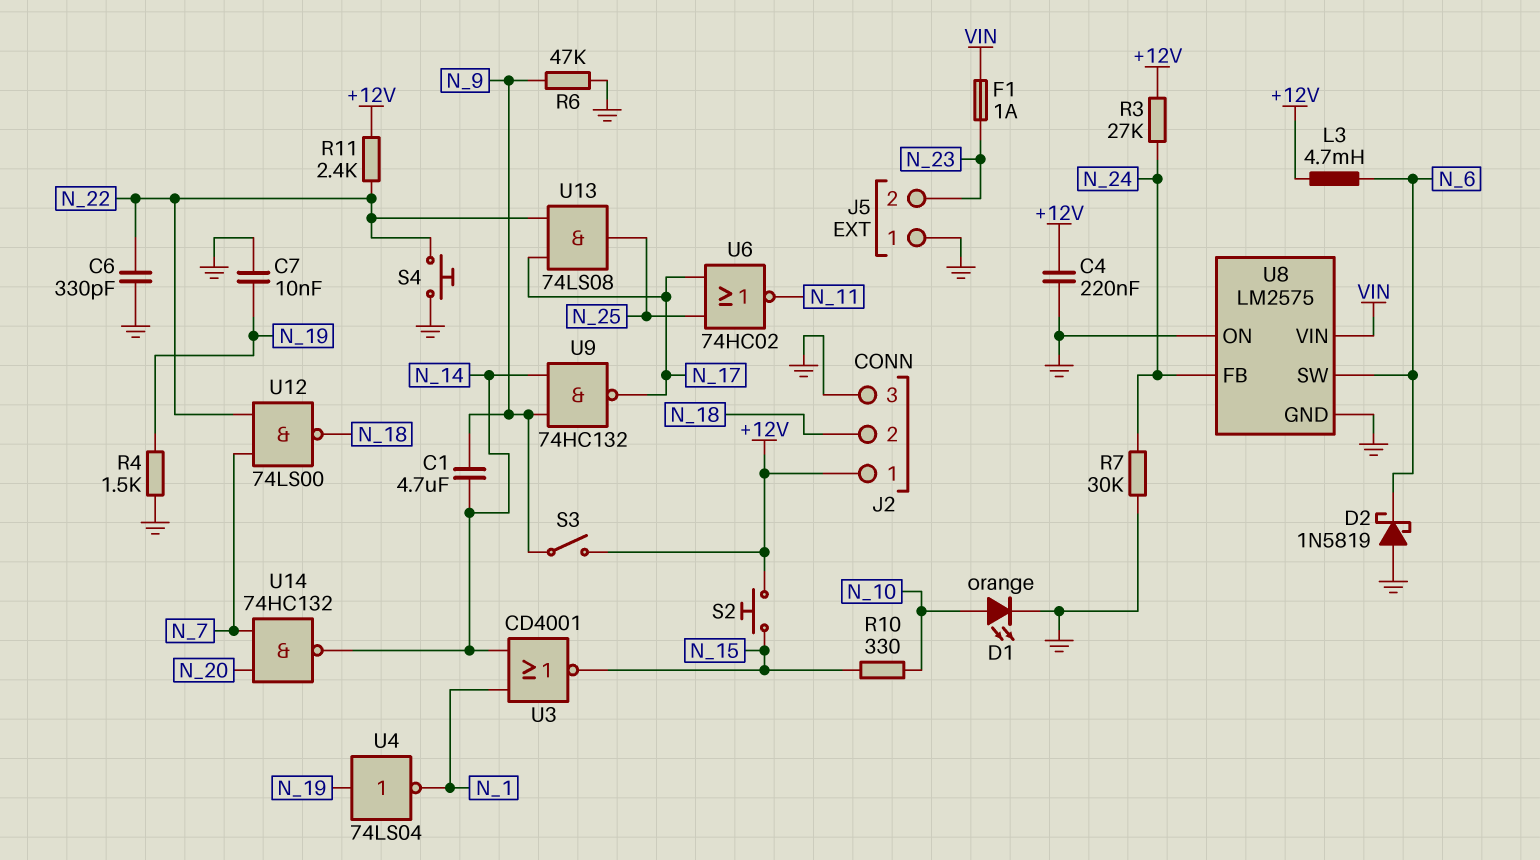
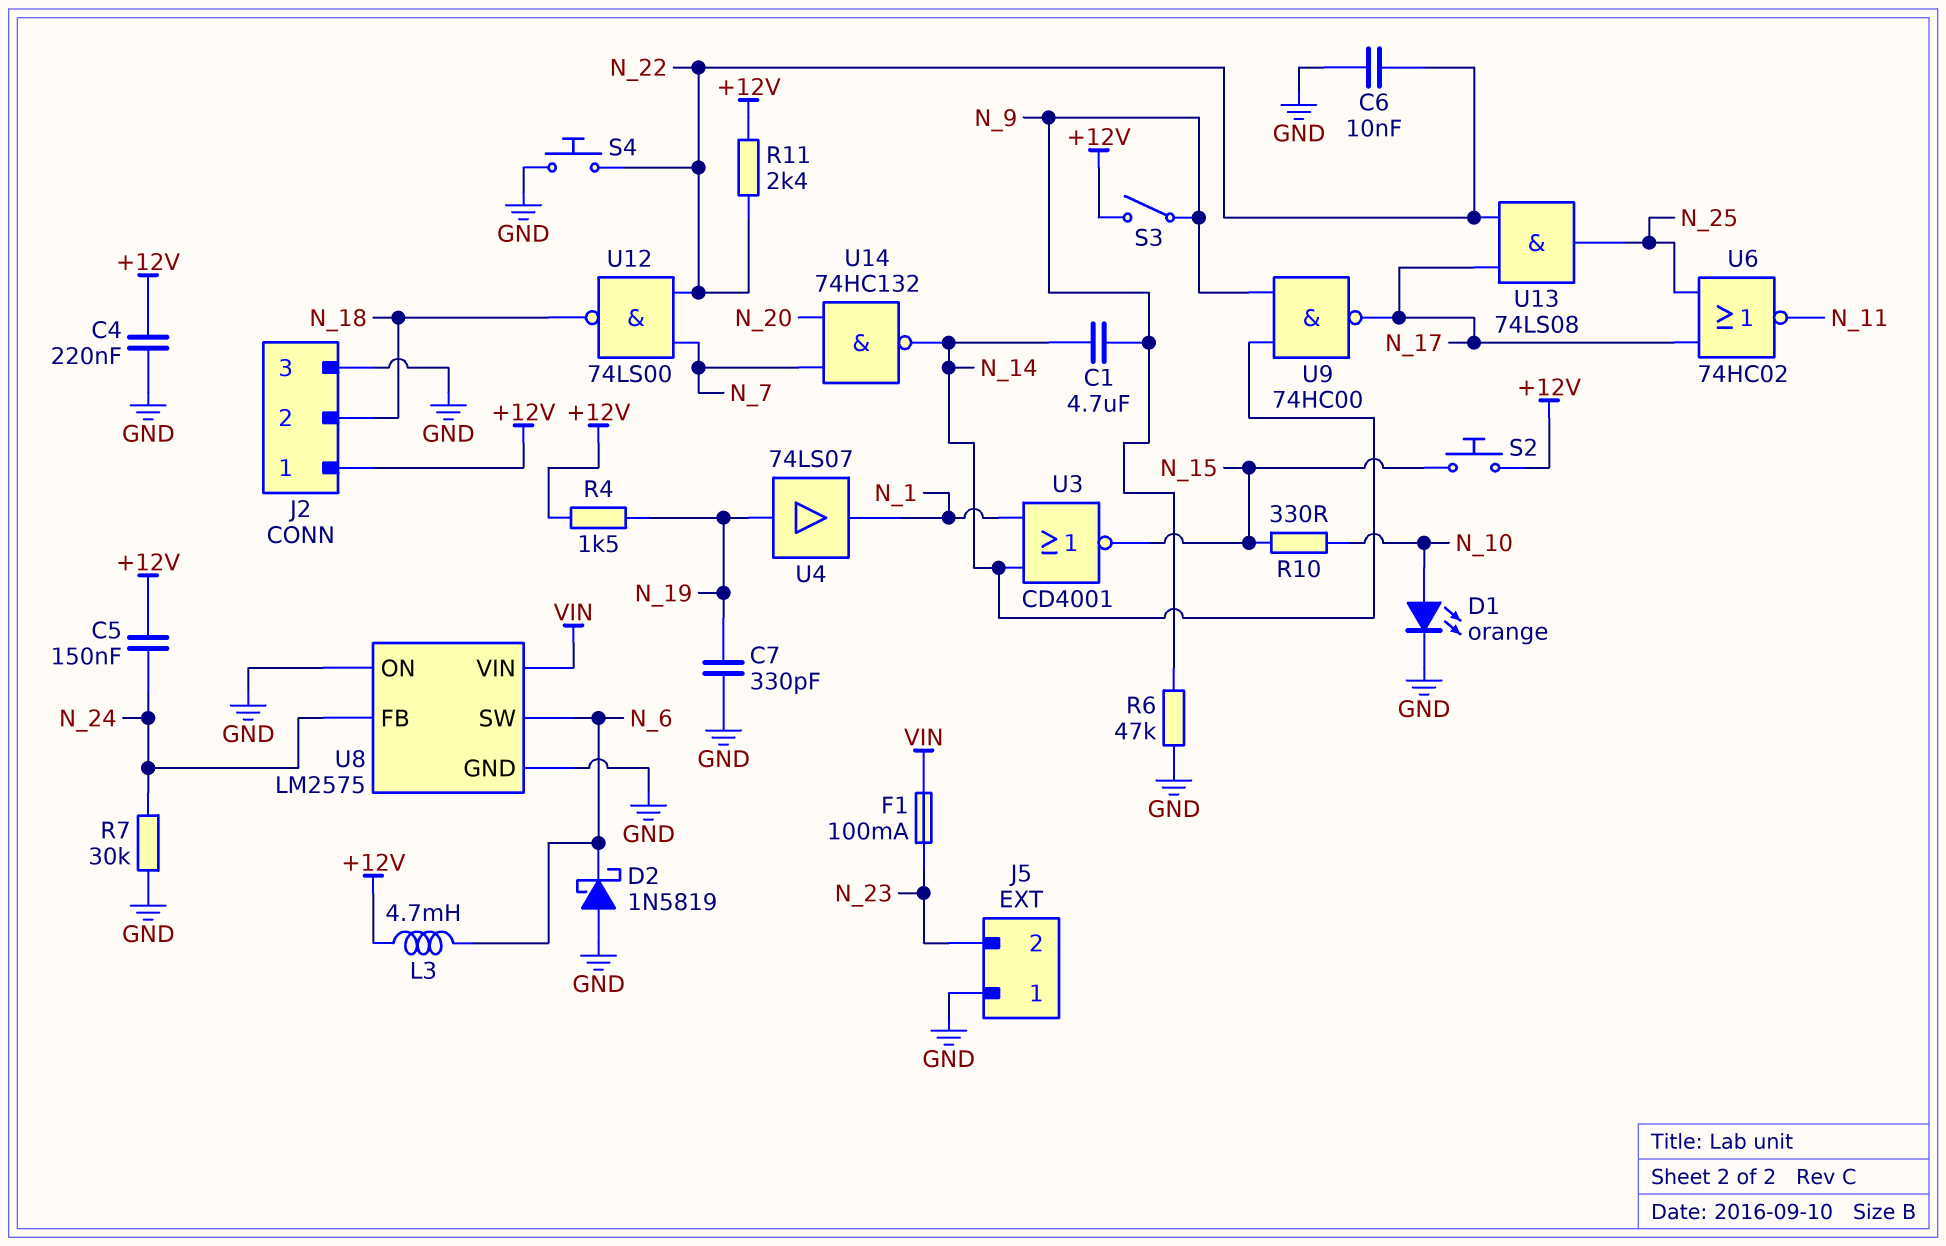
C5: none -> 150nF (+12V, N_24)
C6: 330pF (GND, N_22) -> 10nF (GND, N_22)
C7: 10nF (GND, N_19) -> 330pF (GND, N_19)
F1: 1A (N_23, VIN) -> 100mA (N_23, VIN)
R3: 27k (+12V, N_24) -> none
R4: 1.5k (GND, N_19) -> 1.5k (+12V, N_19)
U4: NOT 74LS04 (in N_19, out N_1) -> buffer 74LS07 (in N_19, out N_1)
U9: NAND 74HC132 (in N_9, in N_14, out N_17) -> NAND 74HC00 (in N_9, in N_14, out N_17)

